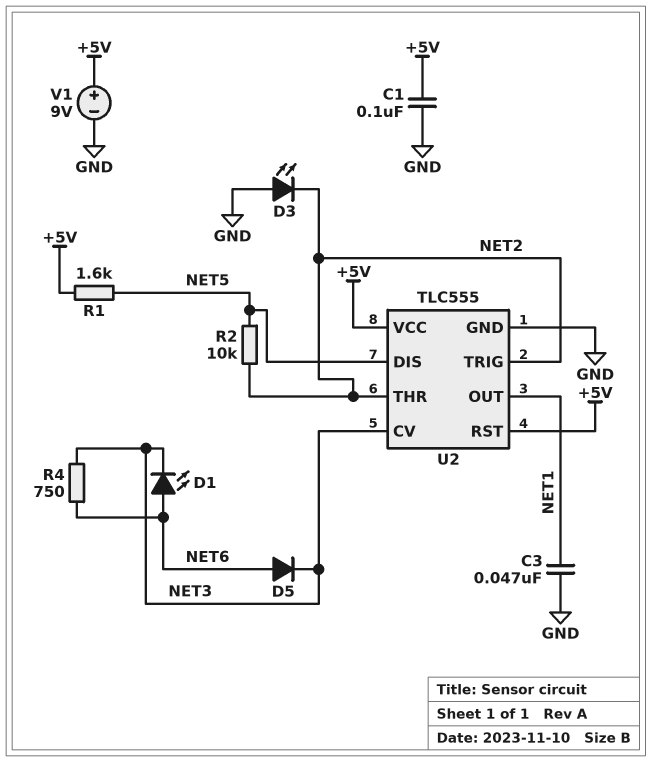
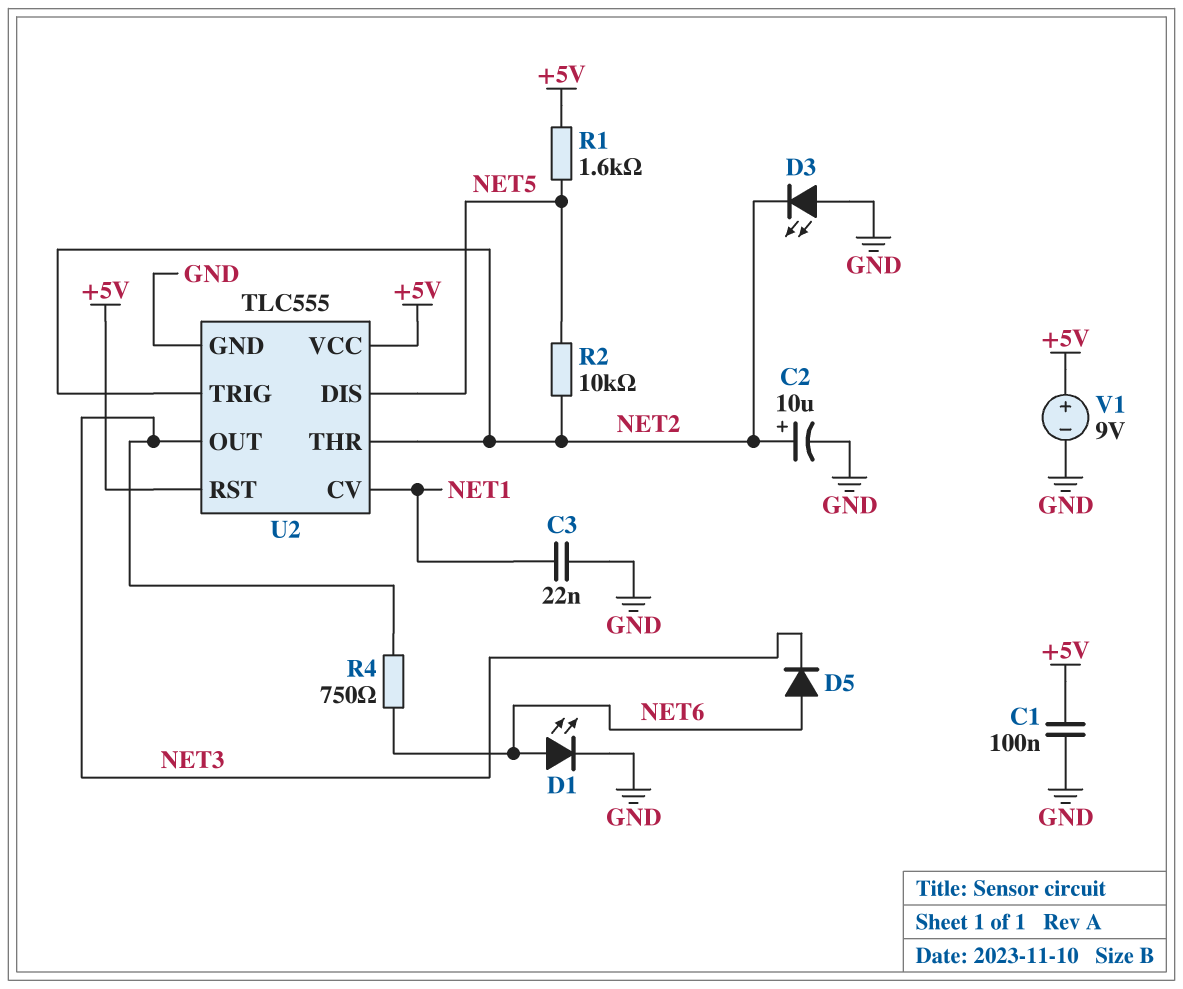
C2: none -> 10uF (plus NET2, minus GND)
C3: 47nF (GND, NET1) -> 22nF (GND, NET1)
D1: LED (A NET6, K NET3) -> LED (A NET6, K GND)
U2 pin CV: NET3 -> NET1
U2 pin OUT: NET1 -> NET3

